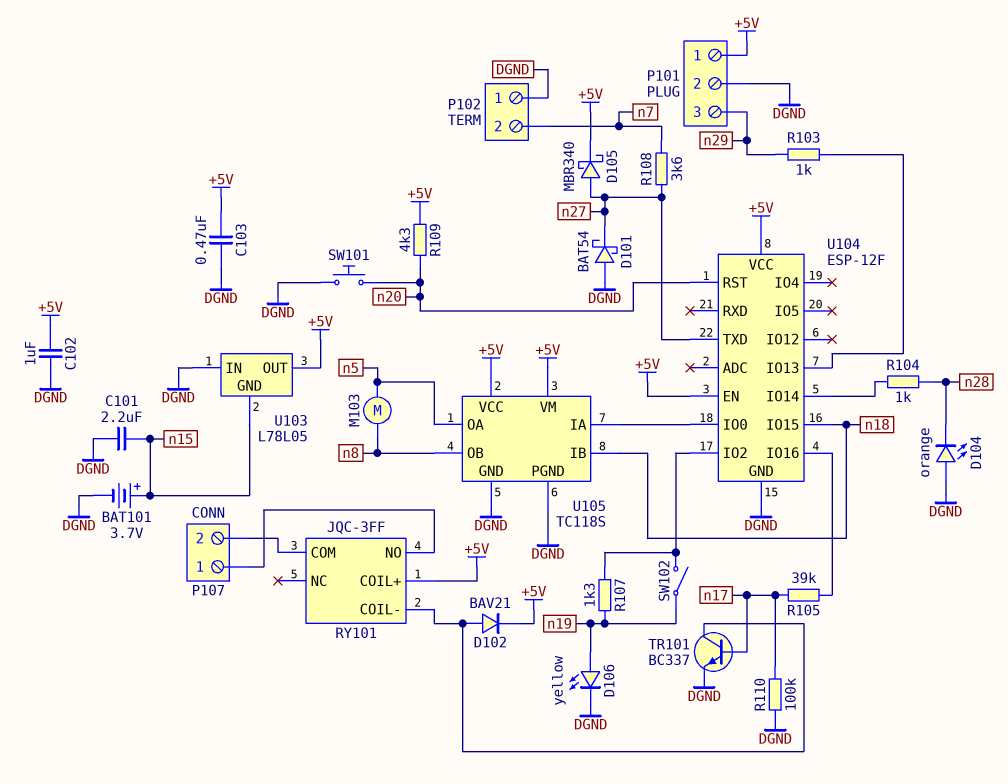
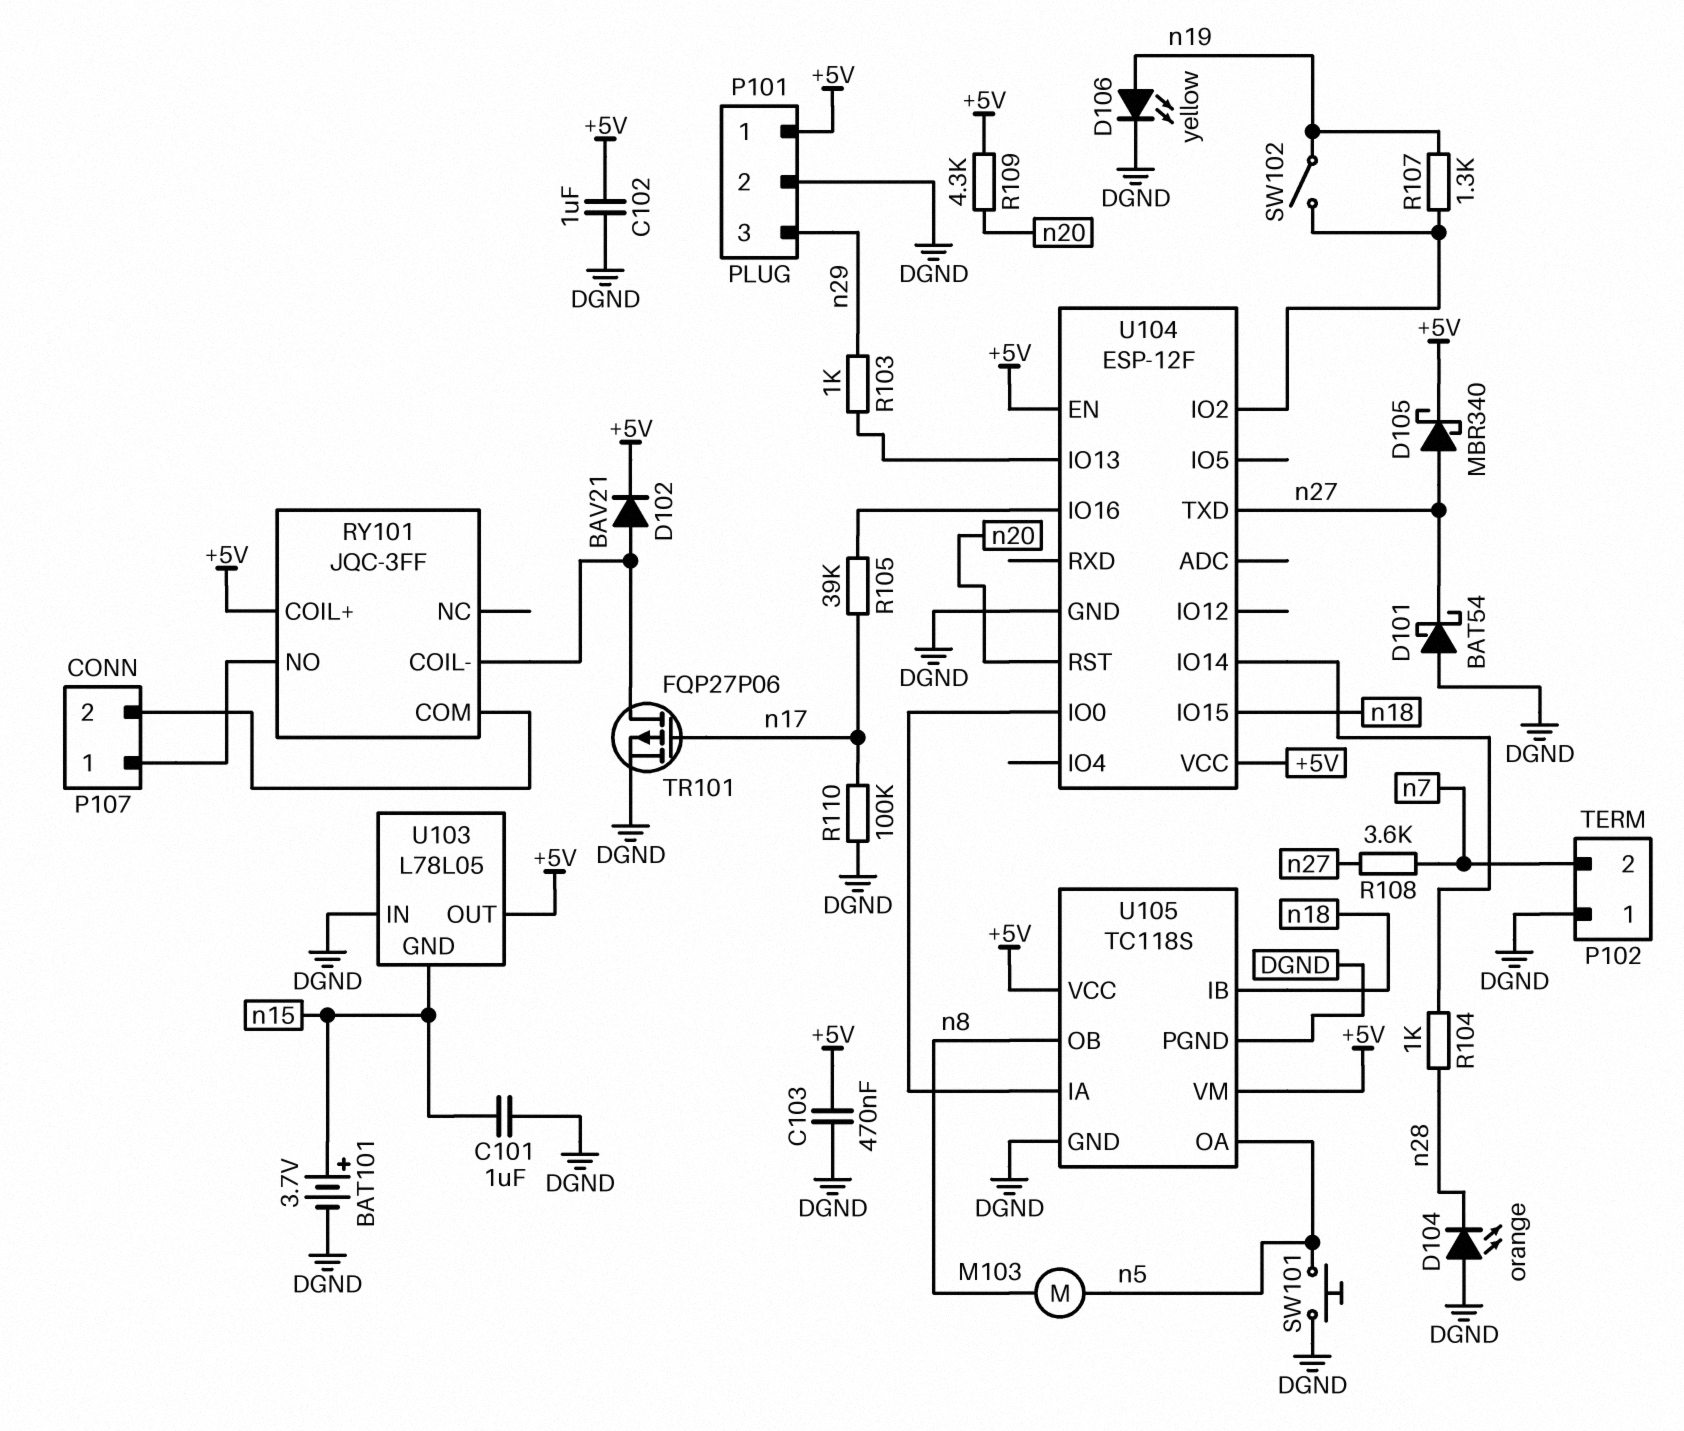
C101: 2.2uF (DGND, n15) -> 1uF (DGND, n15)
SW101: button (DGND, n20) -> button (DGND, n5)
TR101: NPN BC337 (B n17, C RY101/COIL-, E DGND) -> PMOS FQP27P06 (G n17, D RY101/COIL-, S DGND)

